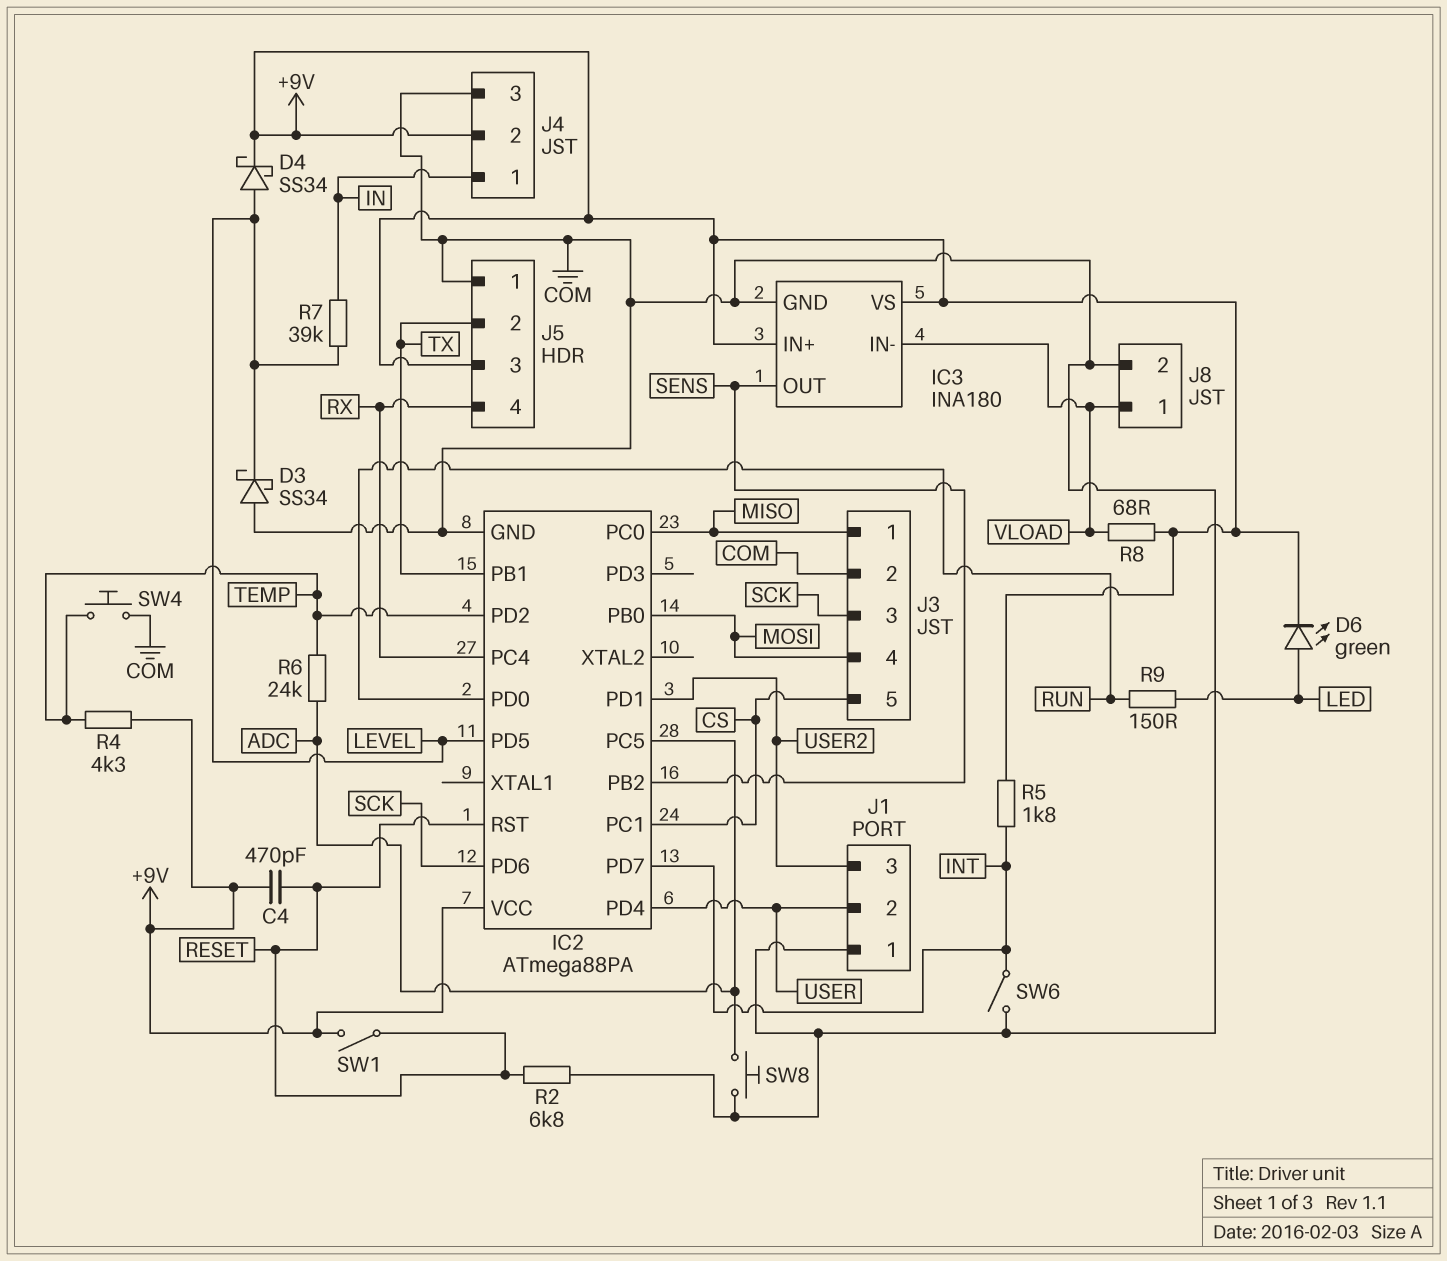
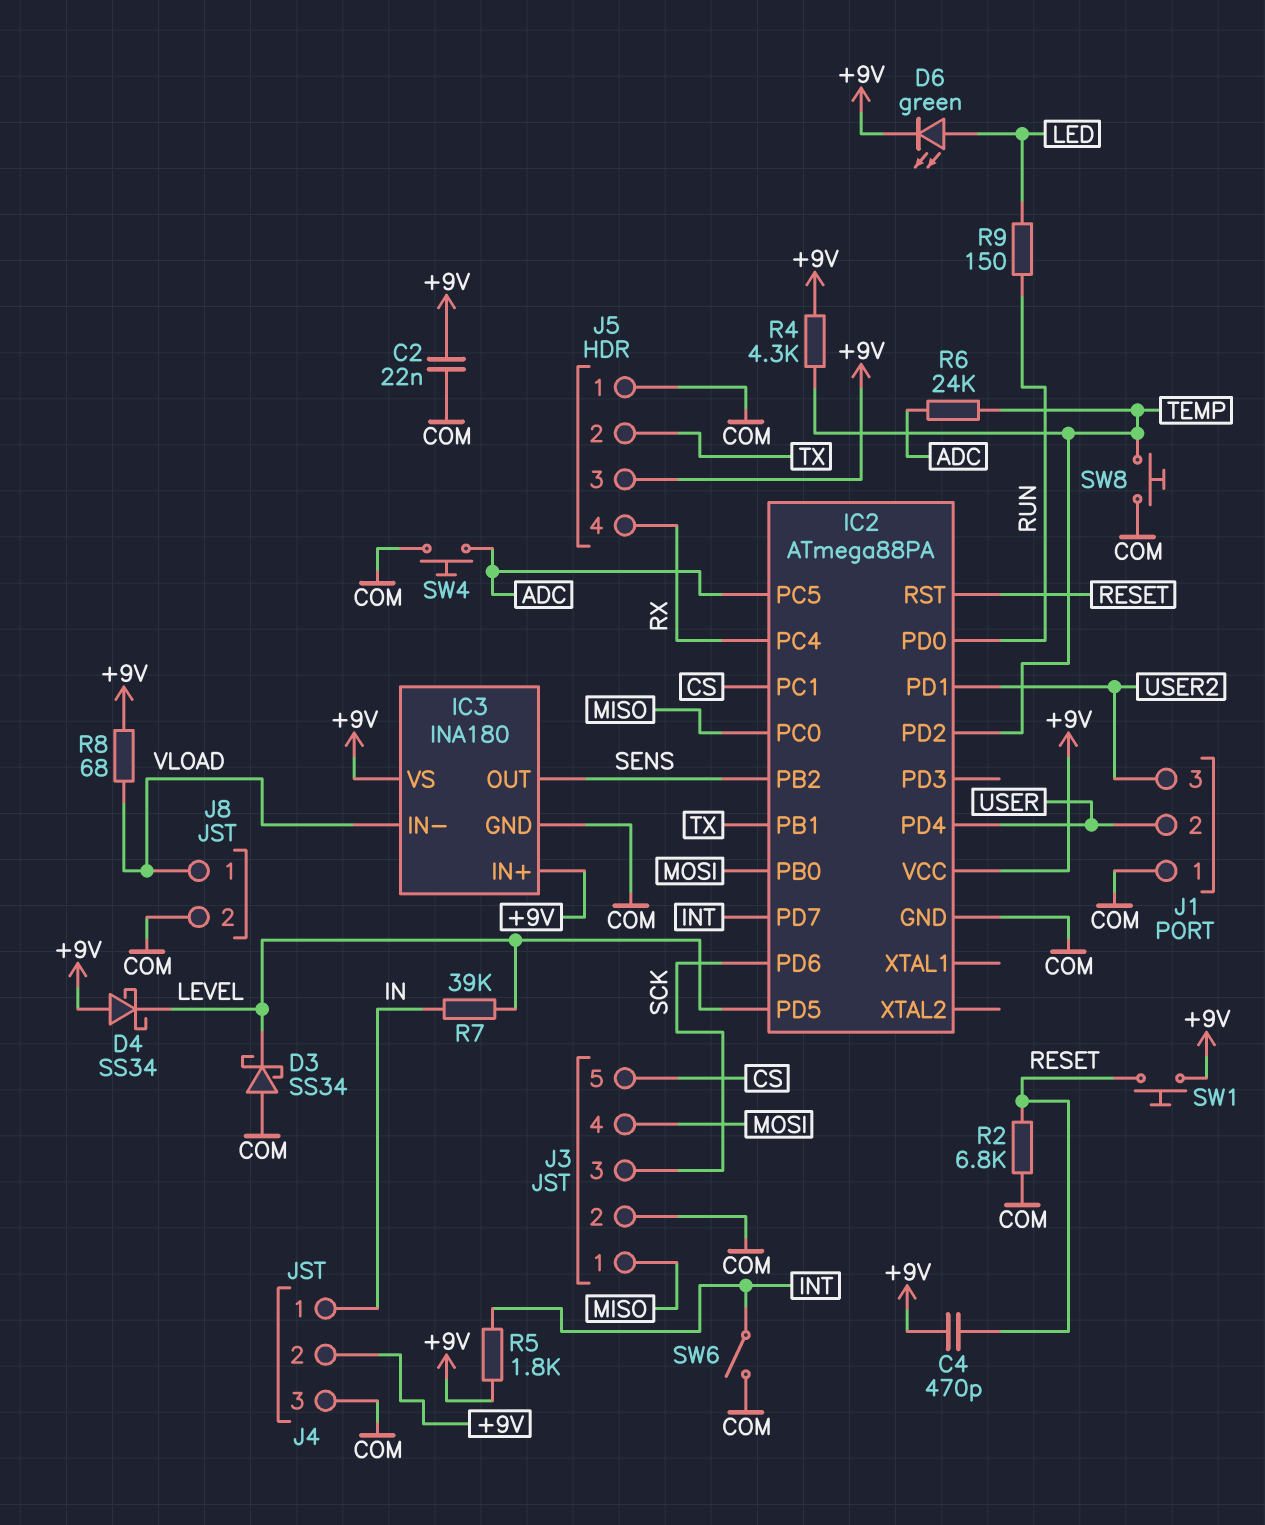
C2: none -> 22nF (+9V, COM)
D4: schottky SS34 (A LEVEL, K +9V) -> schottky SS34 (A +9V, K LEVEL)
SW1: switch (+9V, RESET) -> button (+9V, RESET)
SW4: button (COM, TEMP) -> button (ADC, COM)
SW8: button (ADC, COM) -> button (COM, TEMP)

